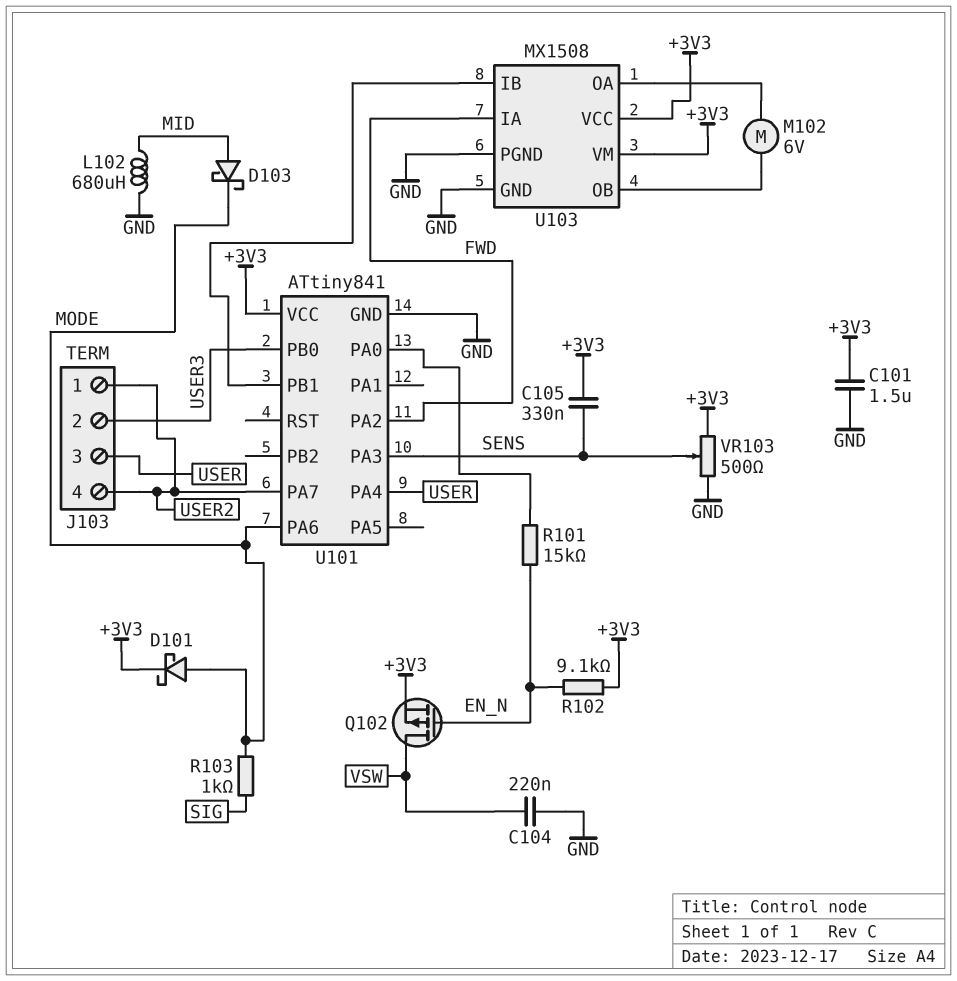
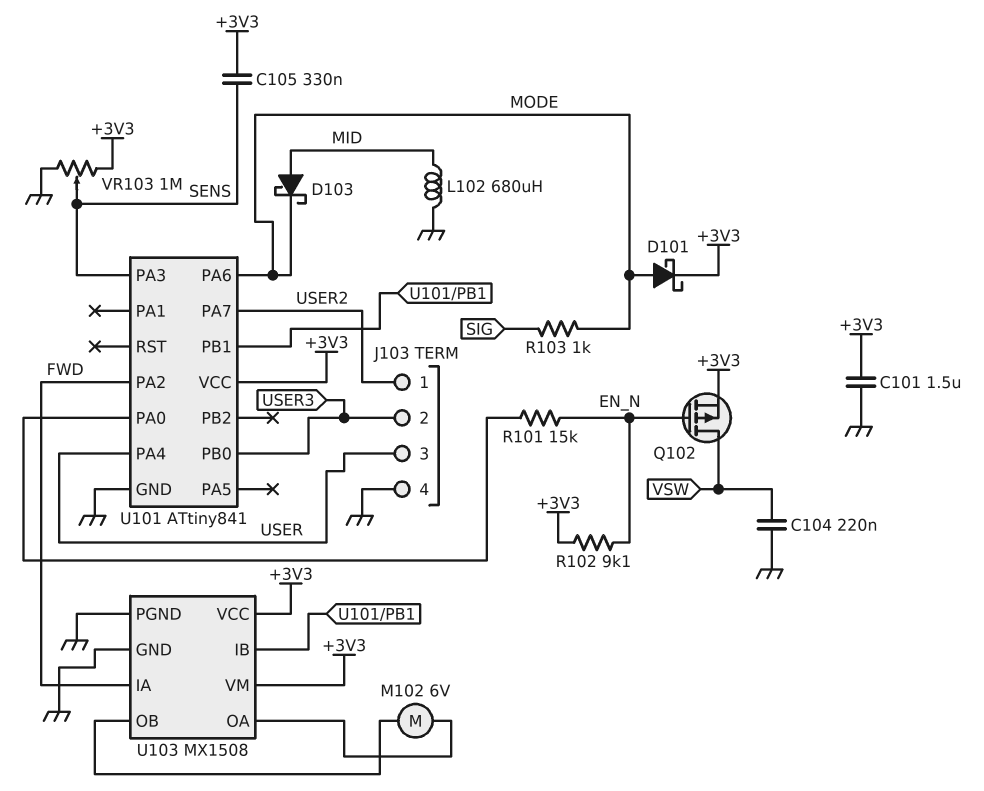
J103 pin 4: USER2 -> GND
VR103: 500 (+3V3, GND, wiper SENS) -> 1M (+3V3, GND, wiper SENS)

